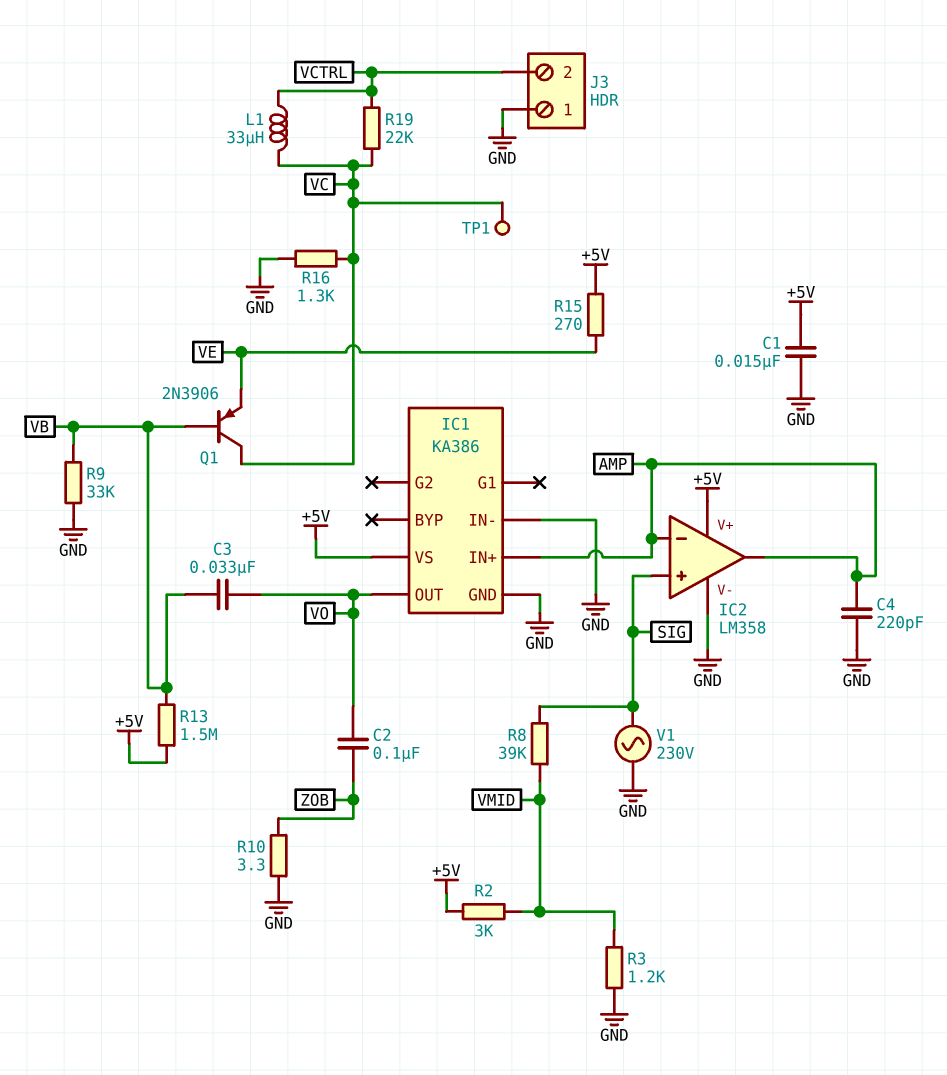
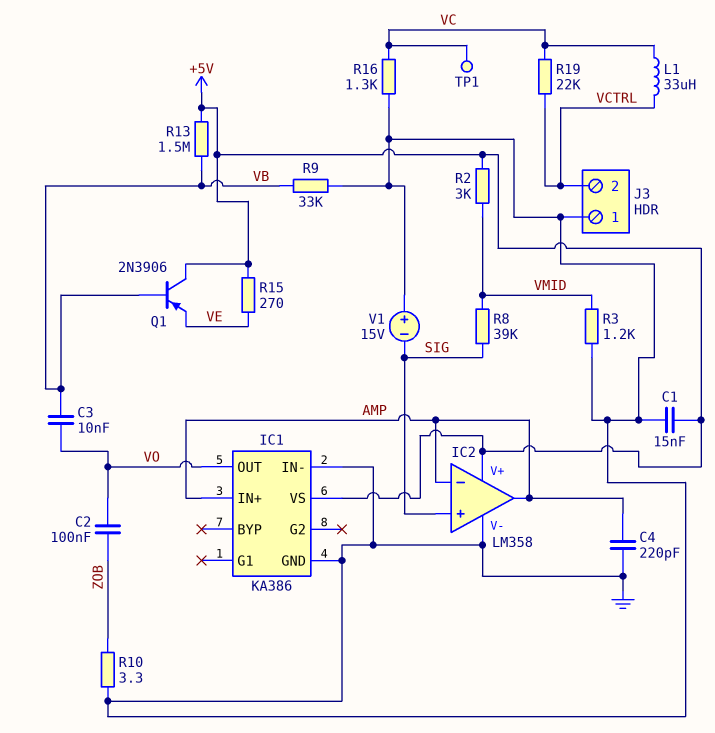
C3: 33nF (VB, VO) -> 10nF (VB, VO)
Q1: PNP 2N3906 (B VB, C VC, E VE) -> PNP 2N3906 (B VB, C +5V, E VE)
V1: AC 230V (GND, SIG) -> 15V (plus GND, minus SIG)

